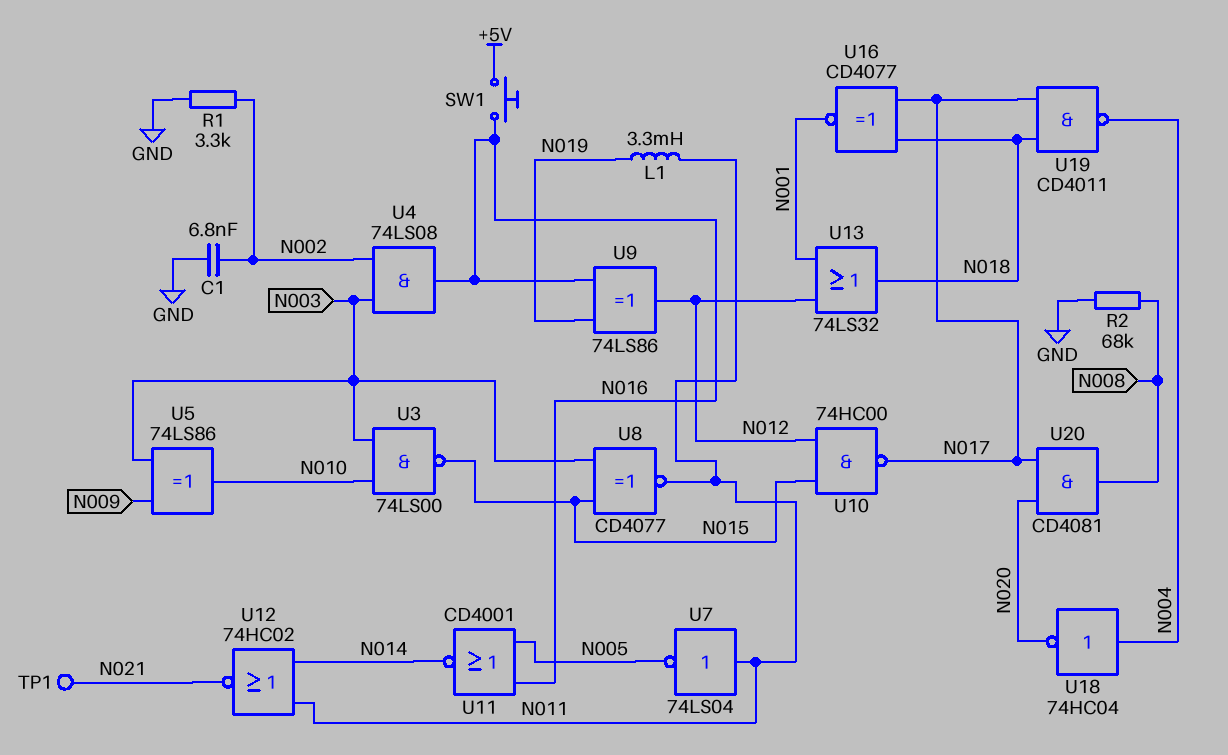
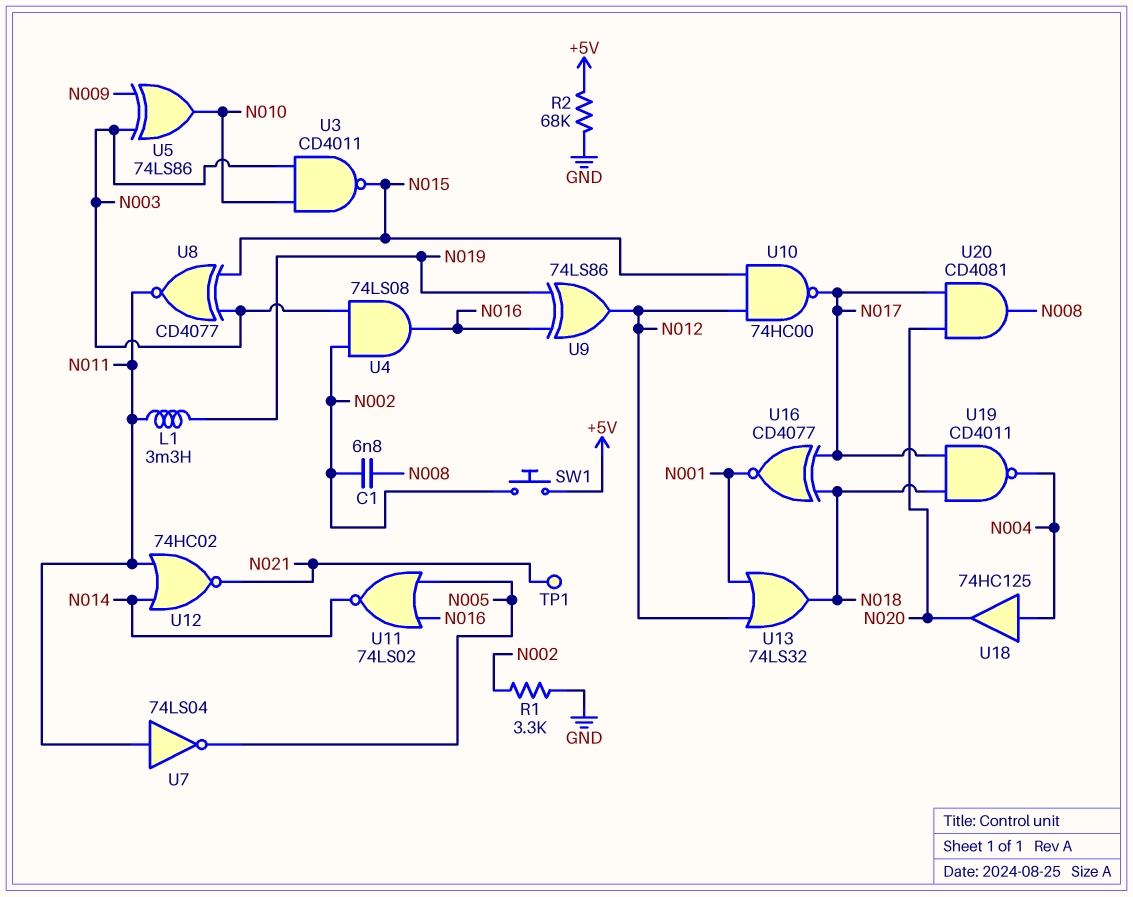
C1: 6.8nF (GND, N002) -> 6.8nF (N002, N008)
R2: 68k (GND, N008) -> 68k (+5V, GND)
SW1: button (+5V, N016) -> button (+5V, N002)
U3: NAND 74LS00 (in N003, in N010, out N015) -> NAND CD4011 (in N003, in N010, out N015)
U11: NOR CD4001 (in N005, in N016, out N014) -> NOR 74LS02 (in N005, in N016, out N014)
U18: NOT 74HC04 (in N004, out N020) -> buffer 74HC125 (in N004, out N020)

